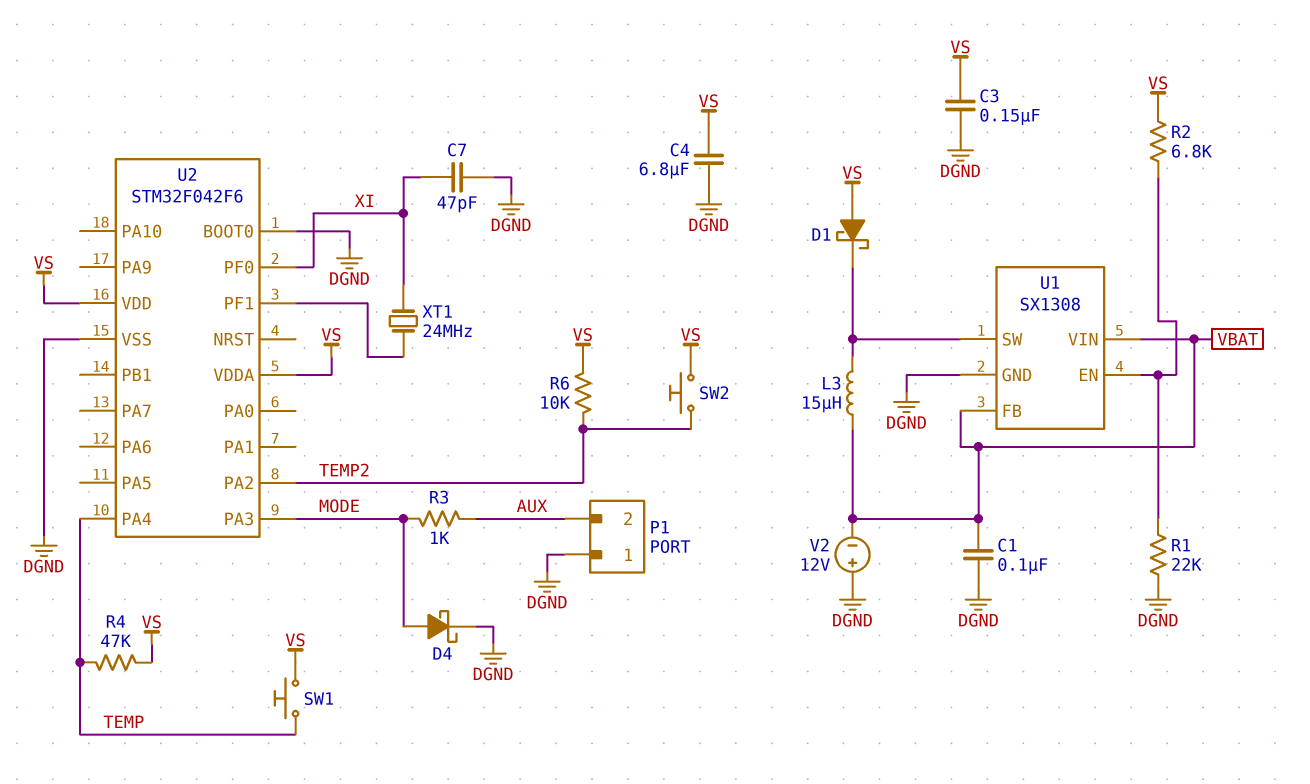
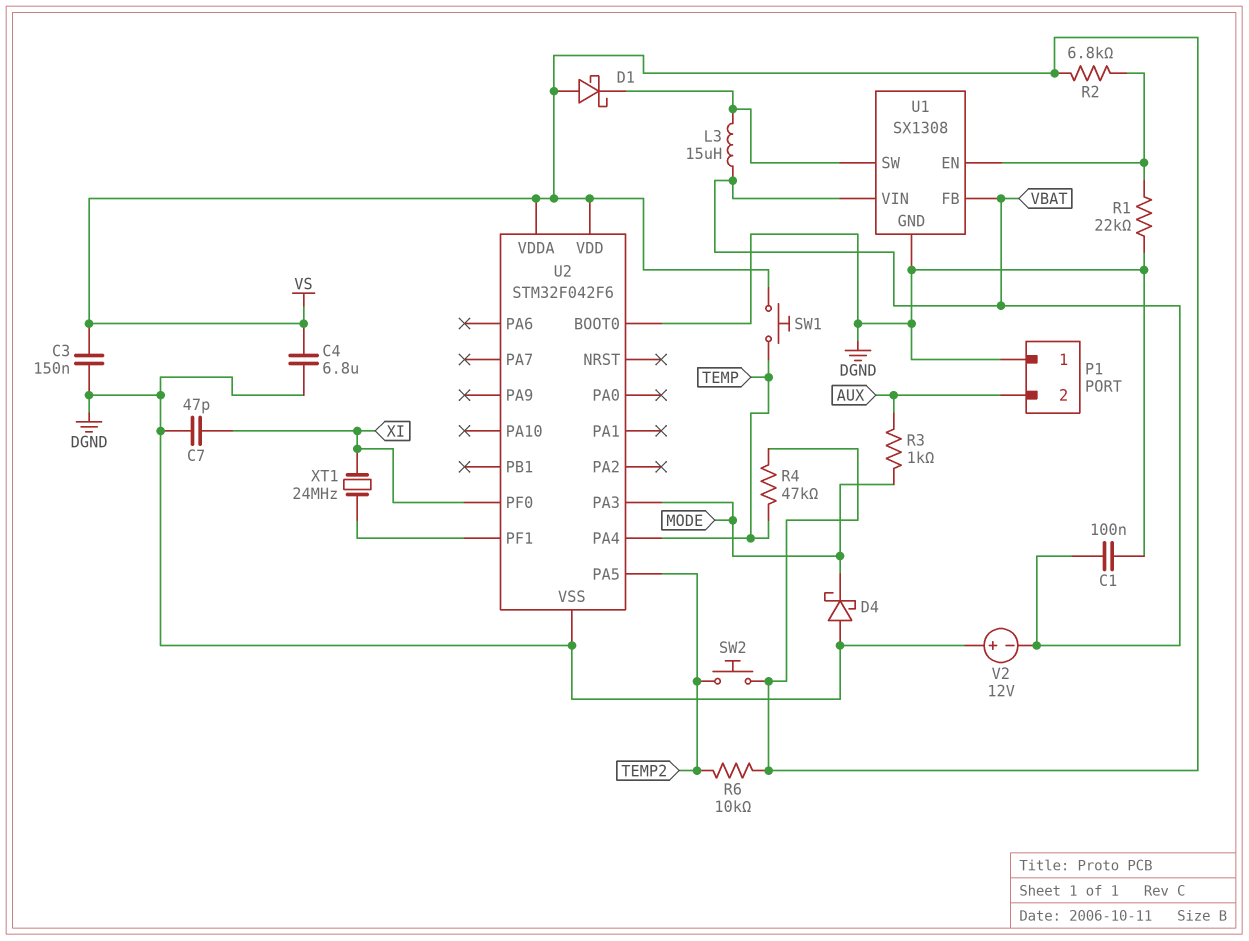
D4: schottky (A MODE, K DGND) -> schottky (A DGND, K MODE)
U2 pin PA2: TEMP2 -> none
U2 pin PA5: none -> TEMP2

